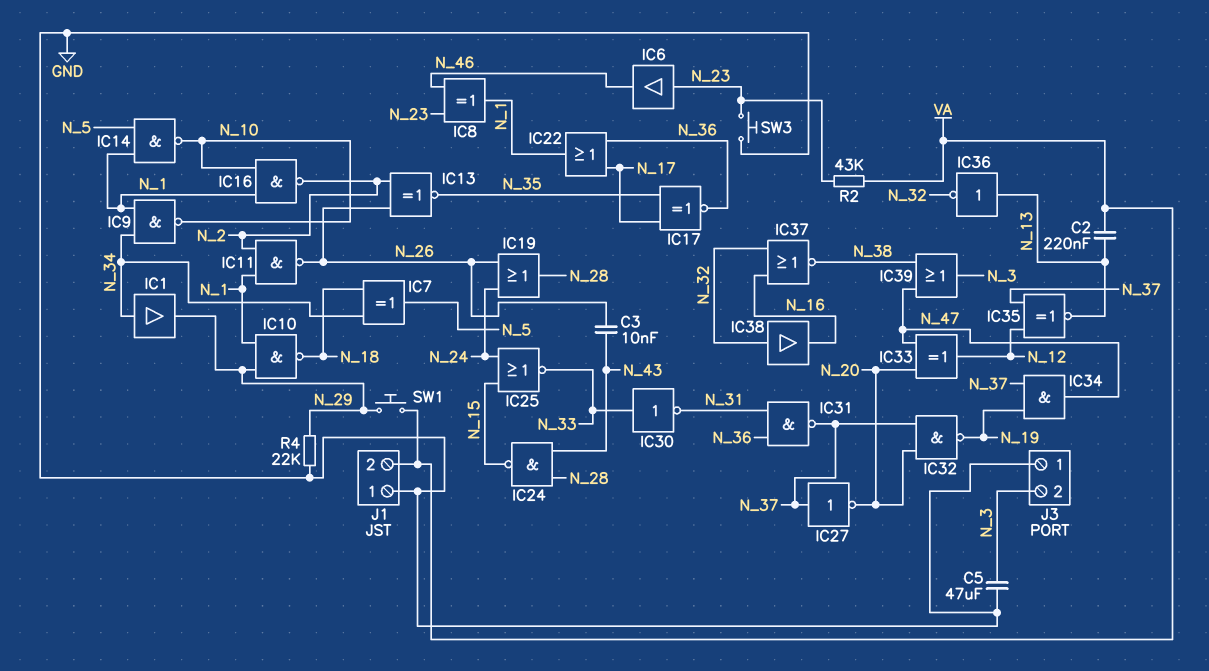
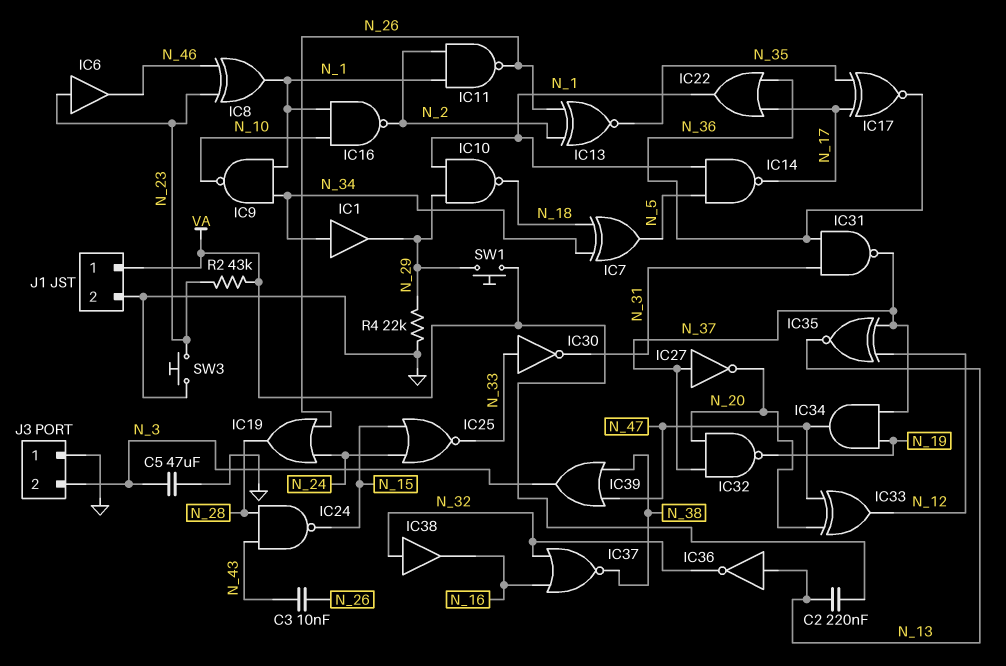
IC14: NAND (in N_1, in N_5, out N_10) -> NAND (in N_1, in N_5, out N_17)
J1 pin 1: GND -> VA
J1 pin 2: VA -> GND

